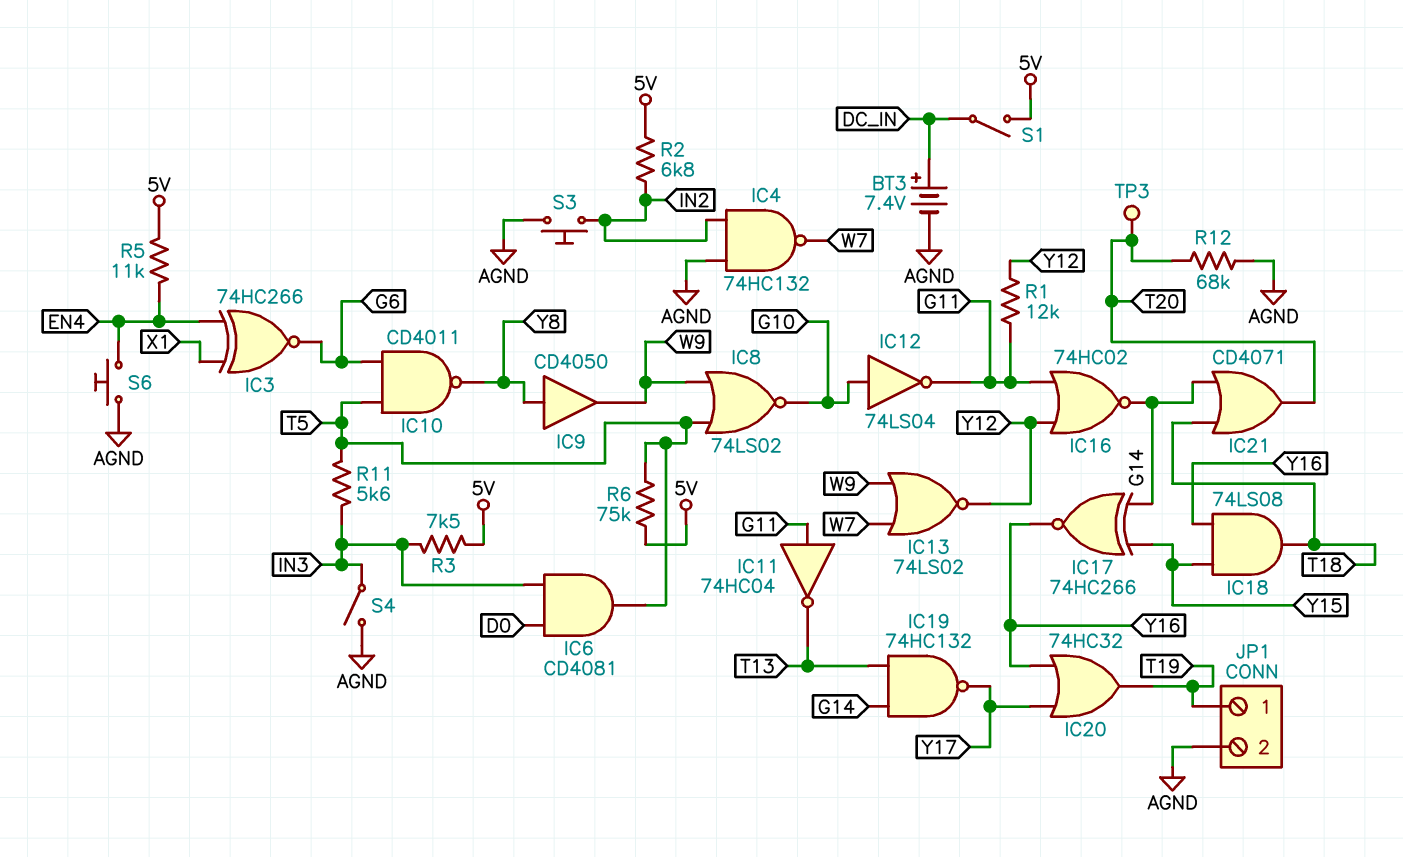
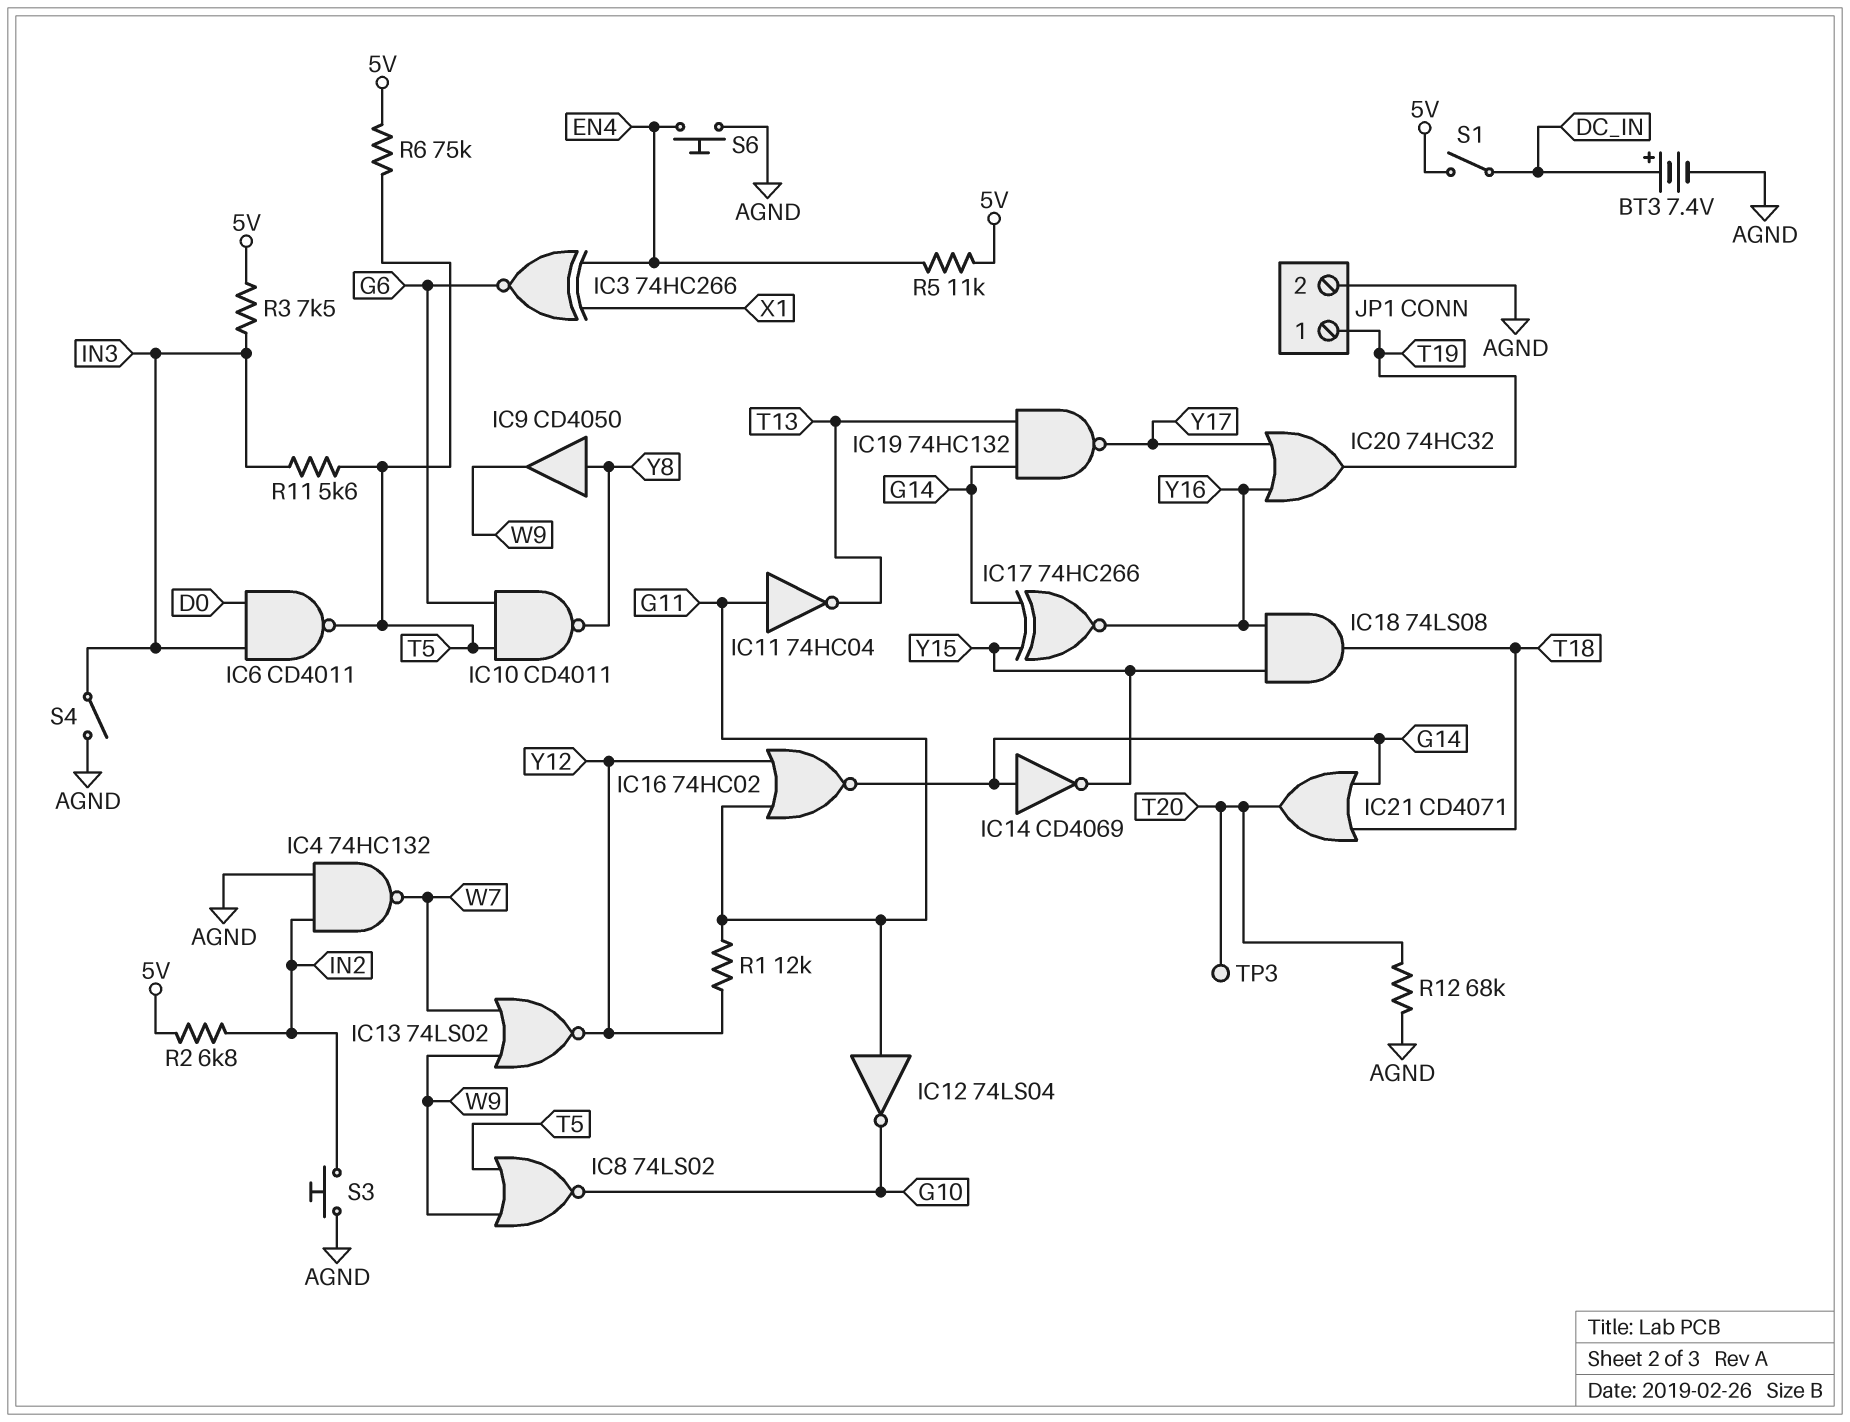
IC6: AND CD4081 (in D0, in IN3, out T5) -> NAND CD4011 (in D0, in IN3, out T5)
IC12: NOT 74LS04 (in G10, out G11) -> NOT 74LS04 (in G11, out G10)
IC14: none -> NOT CD4069 (in G14, out Y15)

